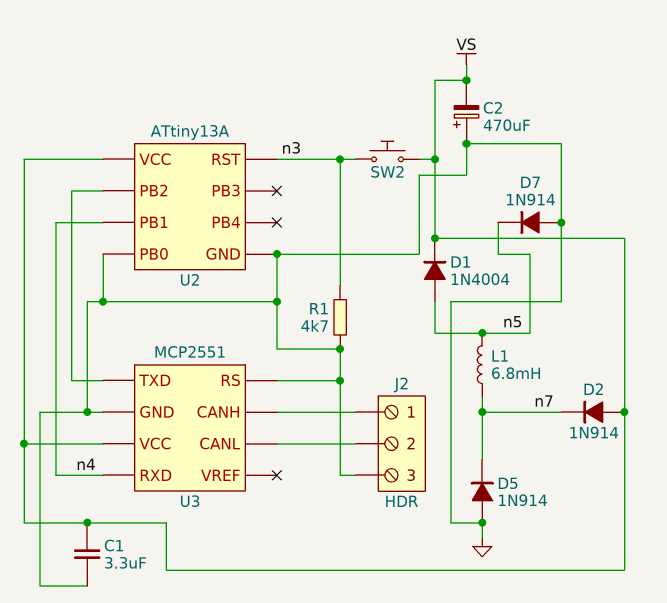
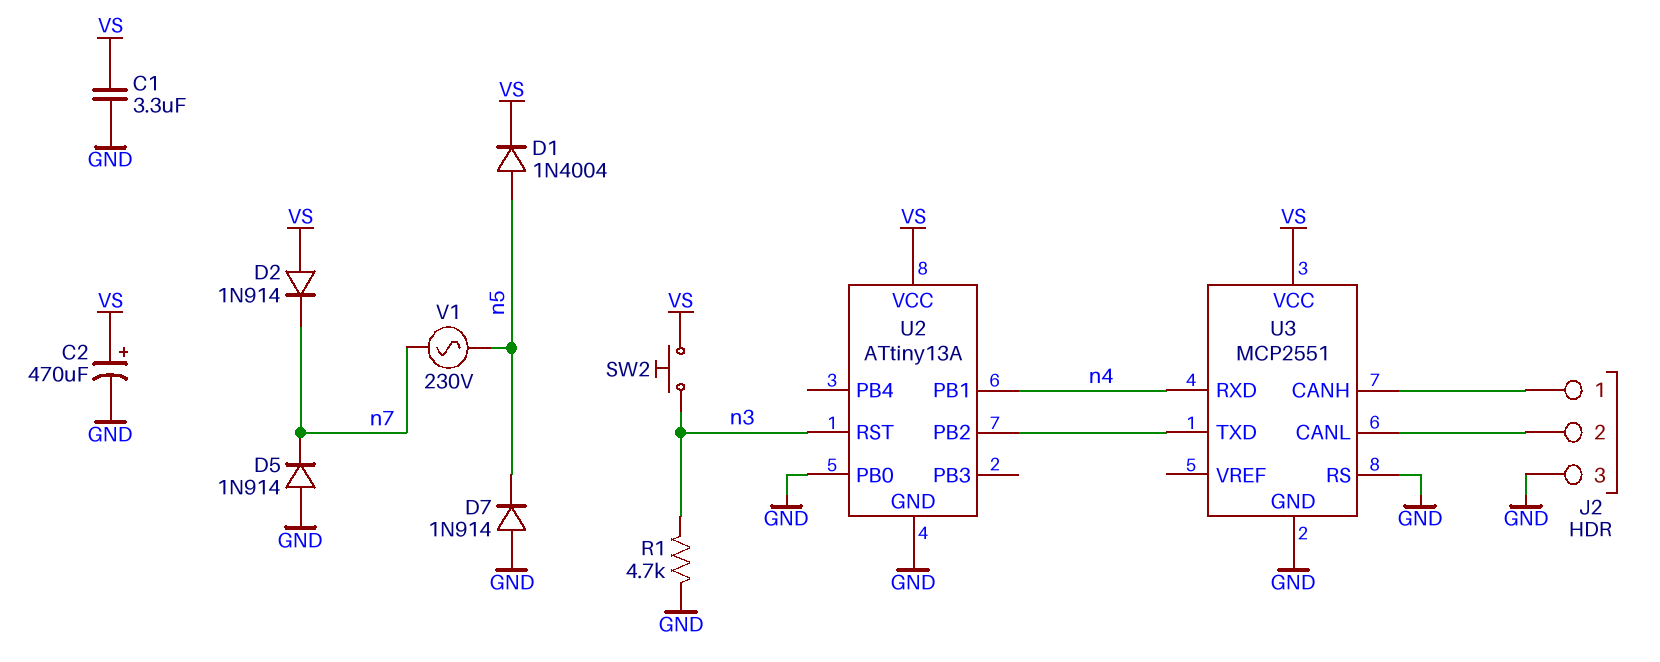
C2: 470uF (plus GND, minus VS) -> 470uF (plus VS, minus GND)
L1: 6.8mH (n5, n7) -> none
V1: none -> AC 230V (n5, n7)

